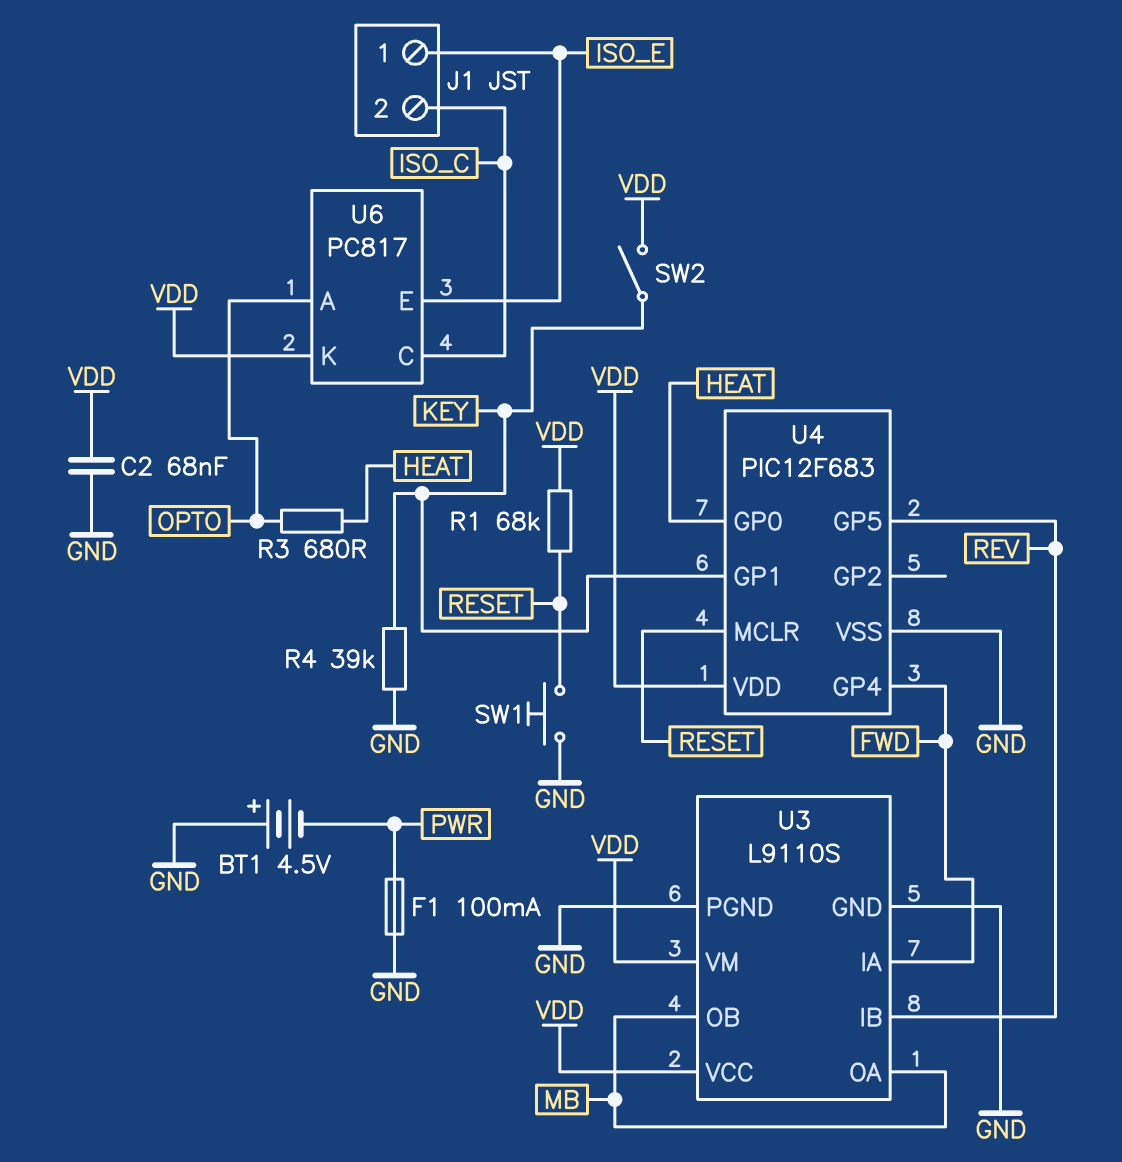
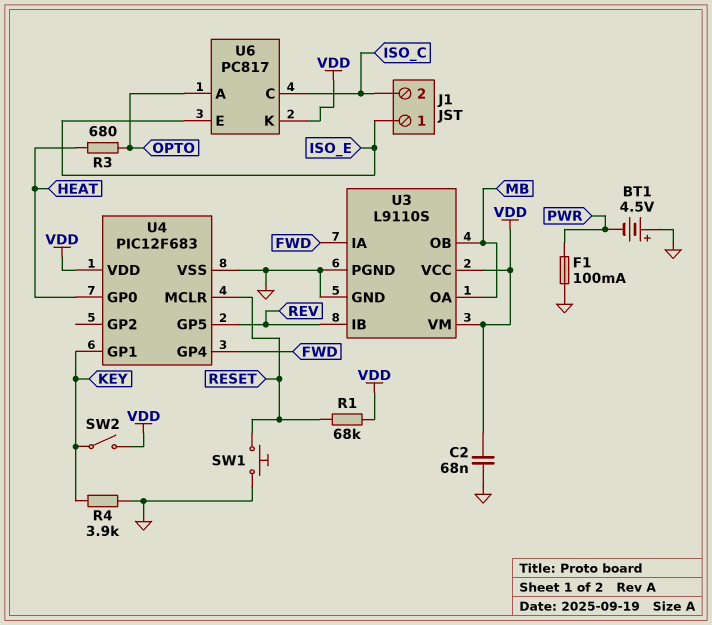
R4: 39k (GND, KEY) -> 3.9k (GND, KEY)

